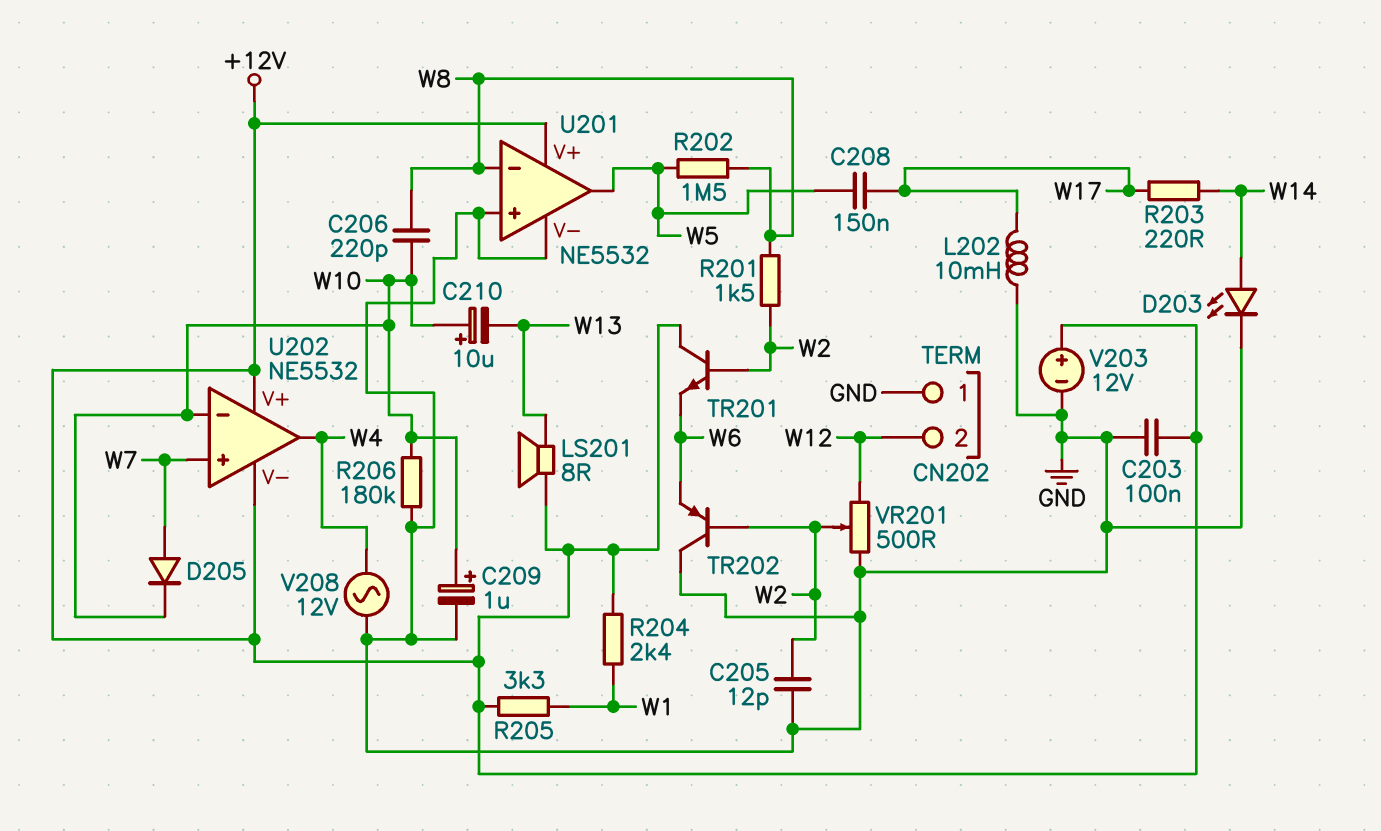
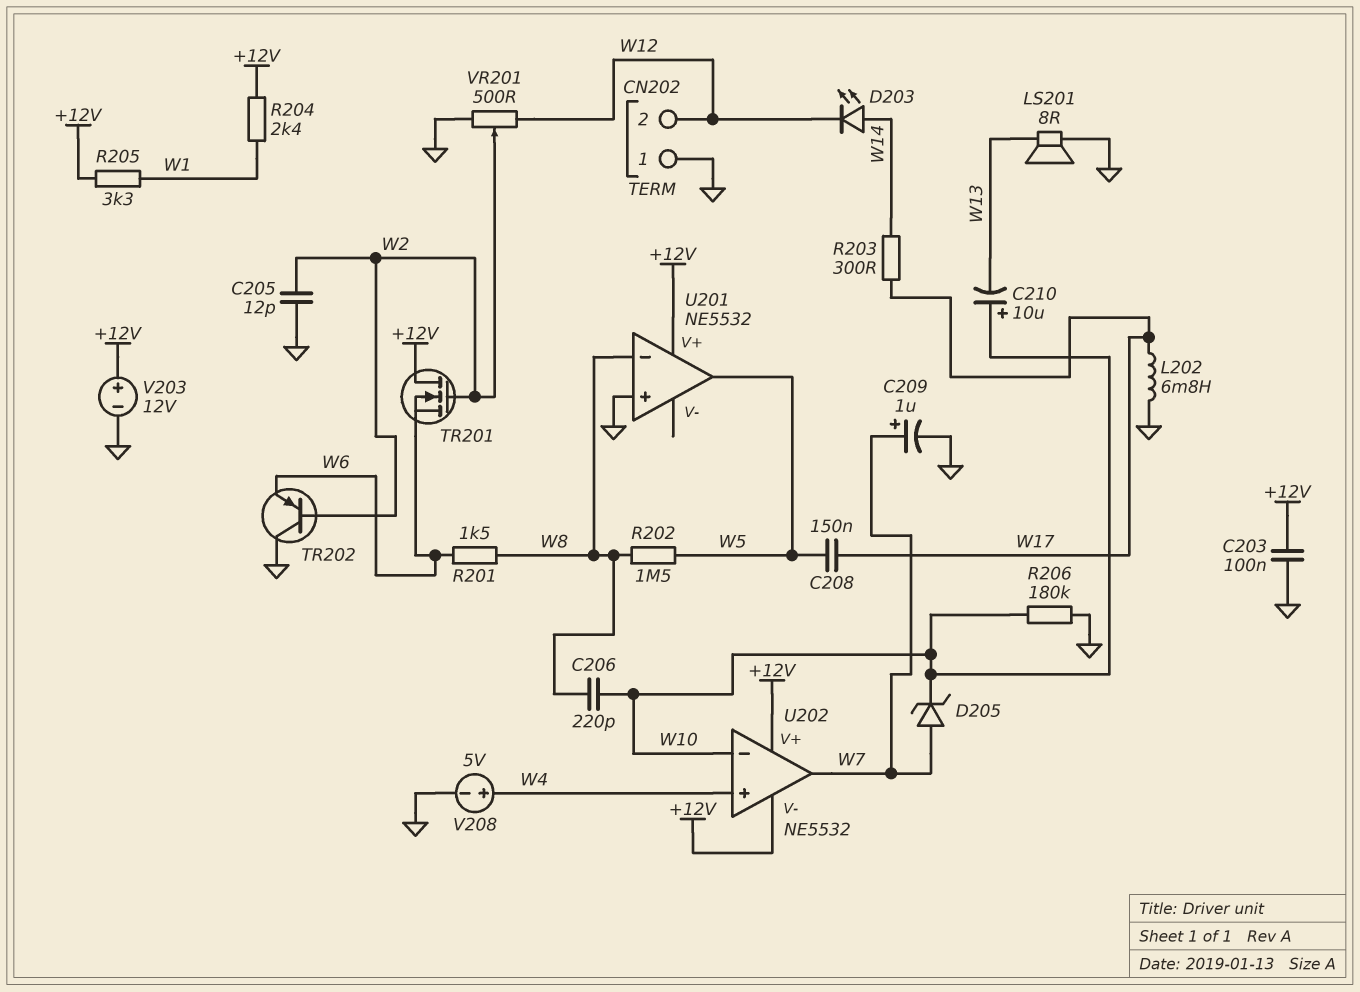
C209: 1uF (plus W10, minus GND) -> 1uF (plus W7, minus GND)
D203: LED (A W14, K GND) -> LED (A W14, K W12)
D205: diode (A W7, K W10) -> zener (A W7, K W10)
L202: 10mH (GND, W17) -> 6.8mH (GND, W17)
LS201: speaker 8R (+12V, W13) -> speaker 8R (GND, W13)
R201: 1.5k (W2, W8) -> 1.5k (W6, W8)
R203: 220 (W14, W17) -> 300 (W14, W17)
TR201: NPN (B W2, C +12V, E W6) -> NMOS (G W2, D +12V, S W6)
U201 pin V-: GND -> none
U202 pin in+: W7 -> W4
U202 pin out: W4 -> W7
V208: AC 12V (GND, W4) -> 5V (plus W4, minus GND)

